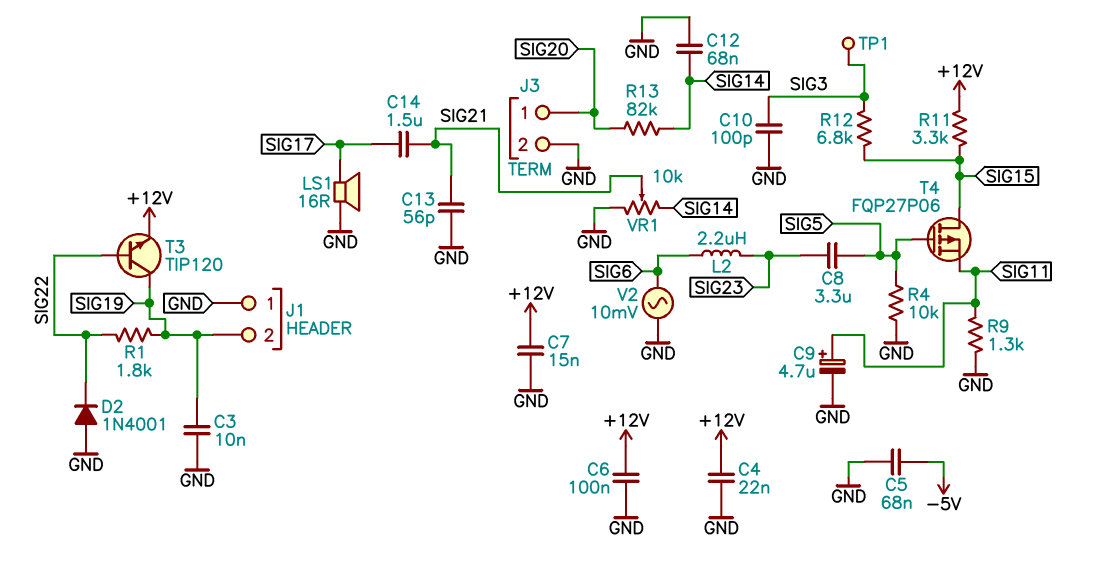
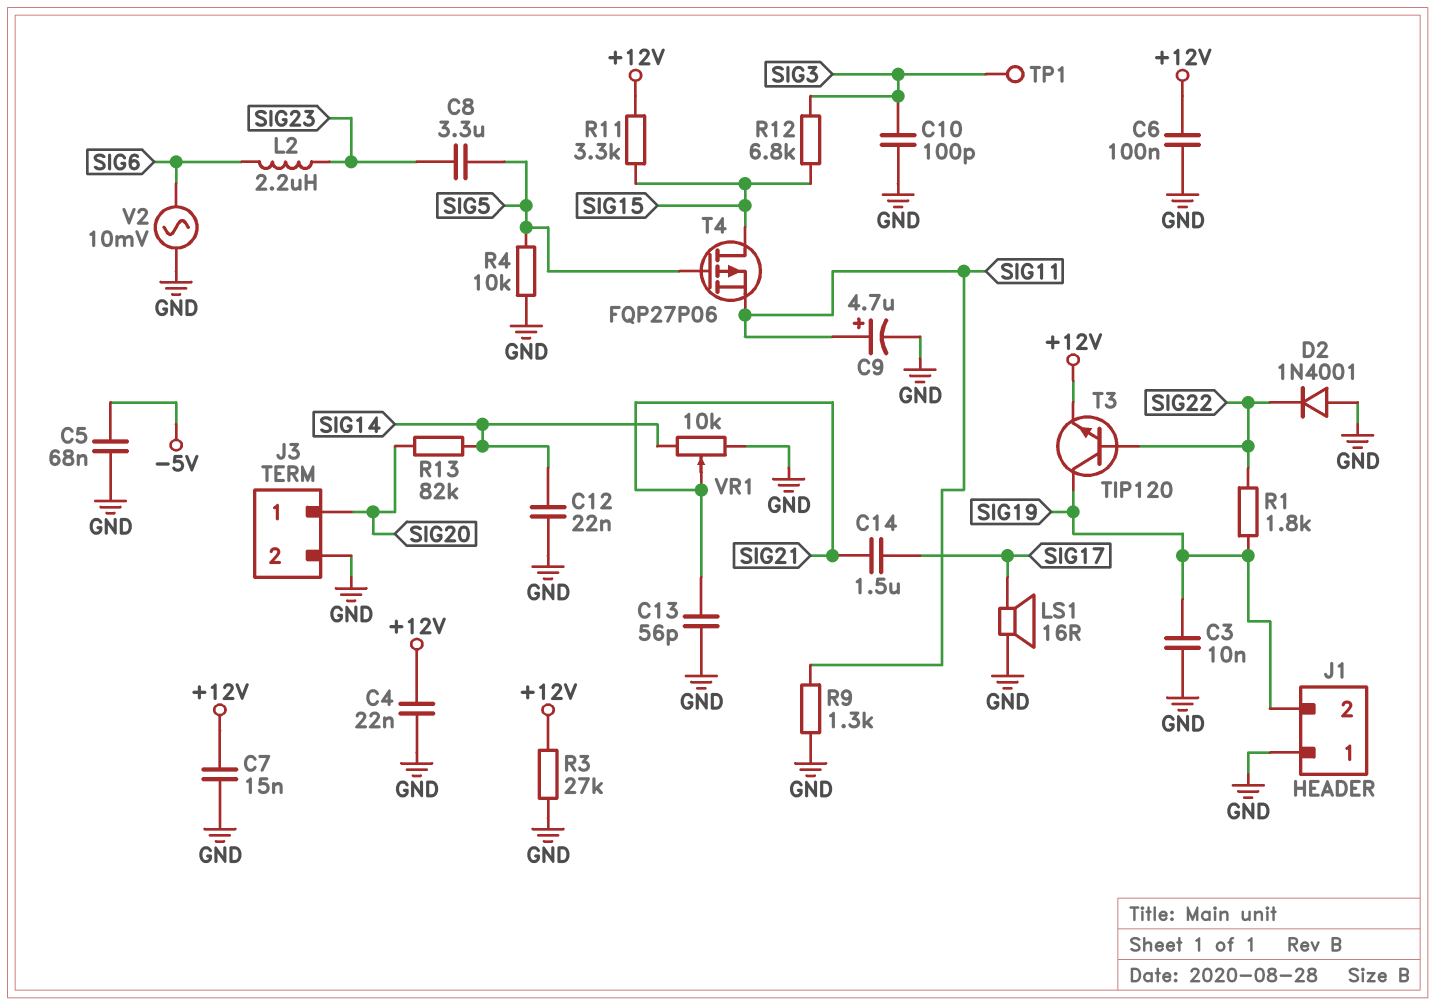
C12: 68nF (GND, SIG14) -> 22nF (GND, SIG14)
R3: none -> 27k (+12V, GND)

